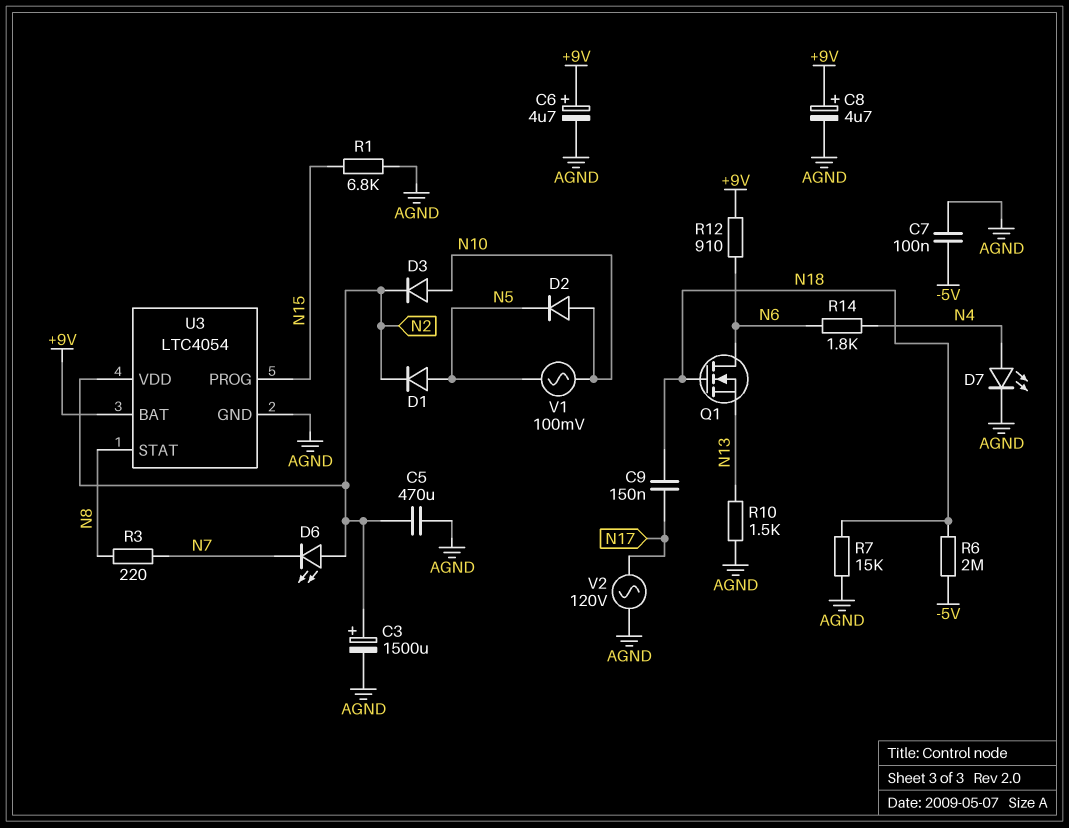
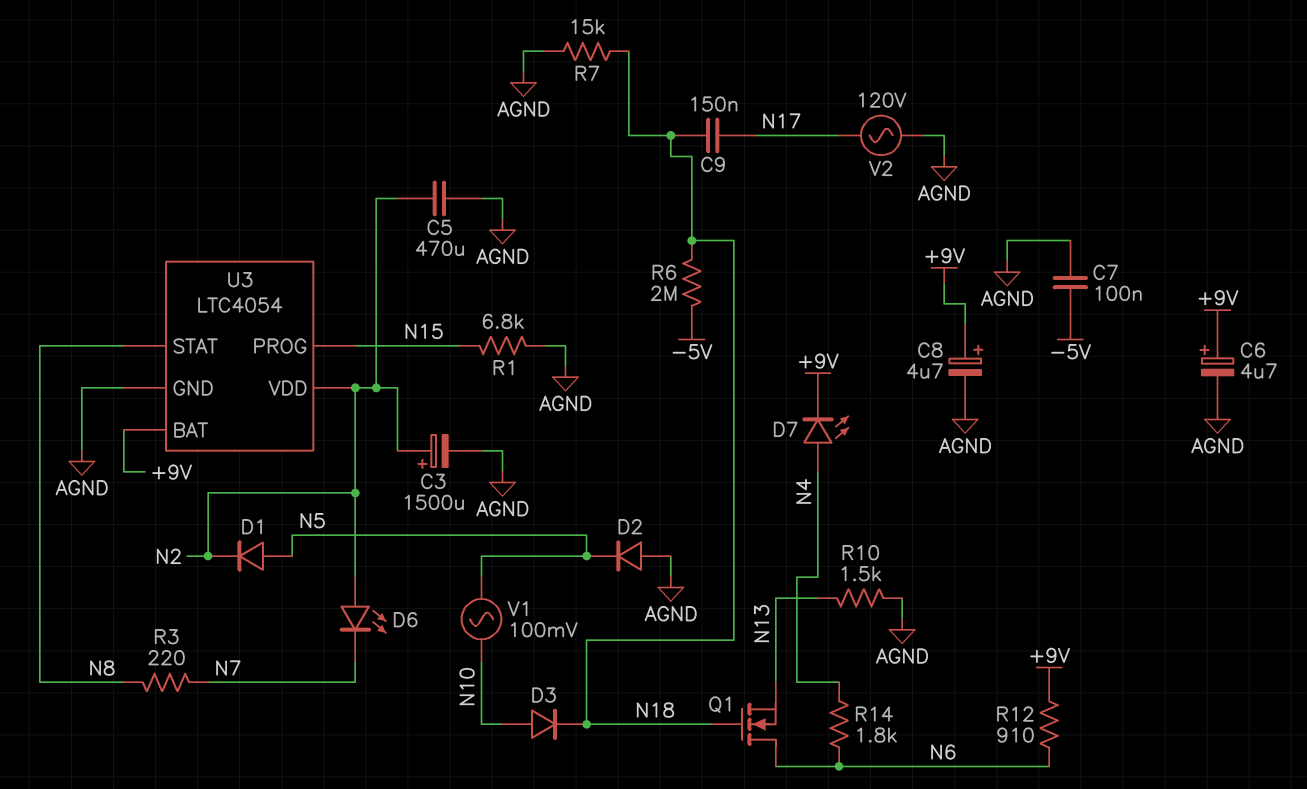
D2: diode (A N10, K N5) -> diode (A AGND, K N5)
D3: diode (A N10, K N2) -> diode (A N10, K N18)
D7: LED (A N4, K AGND) -> LED (A N4, K +9V)

